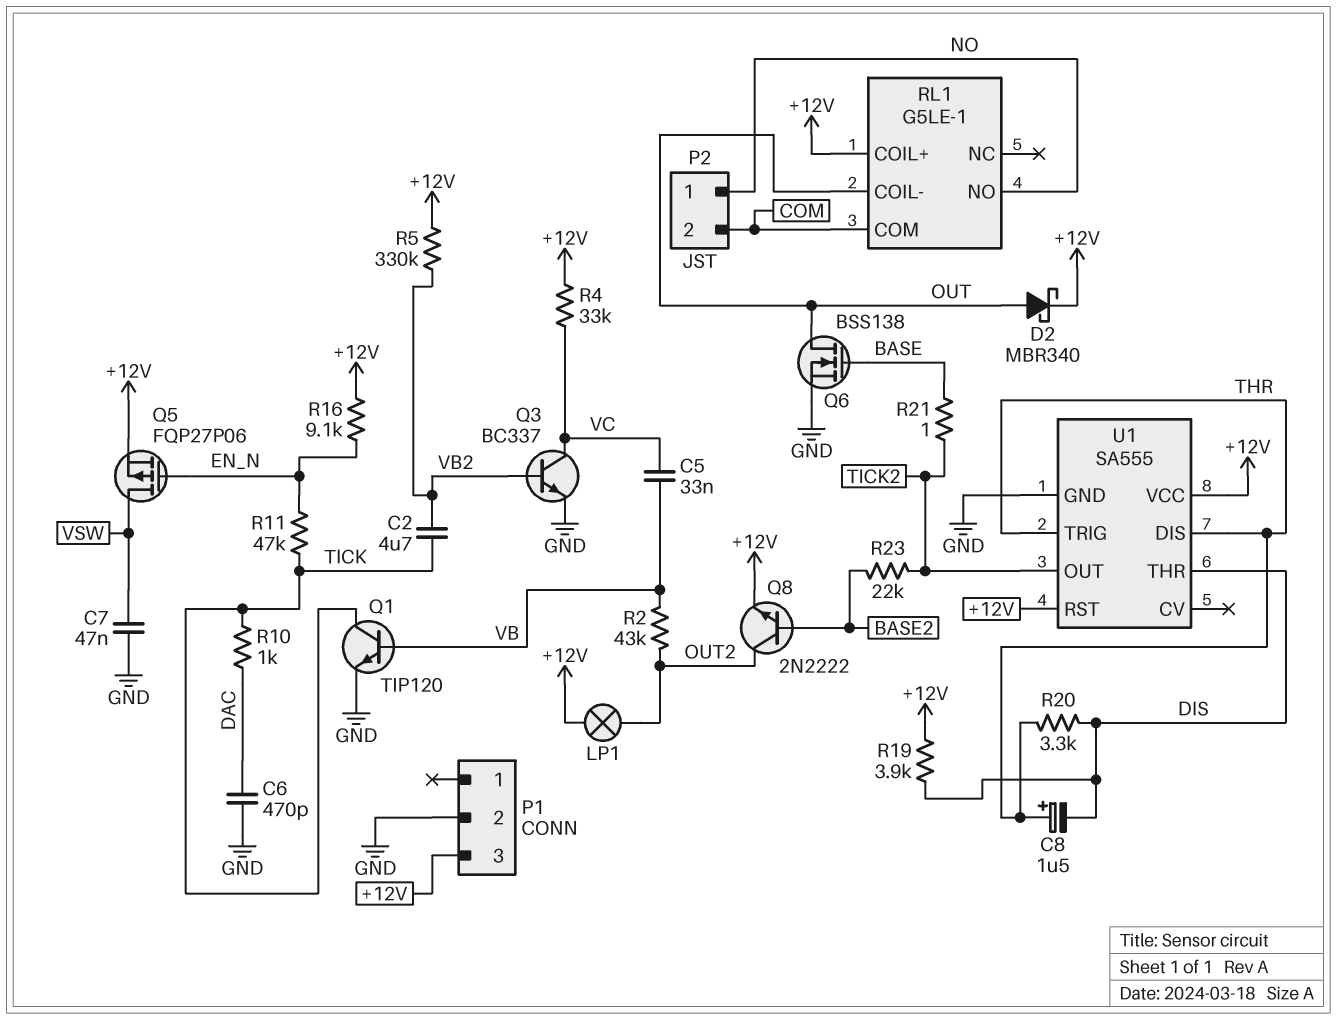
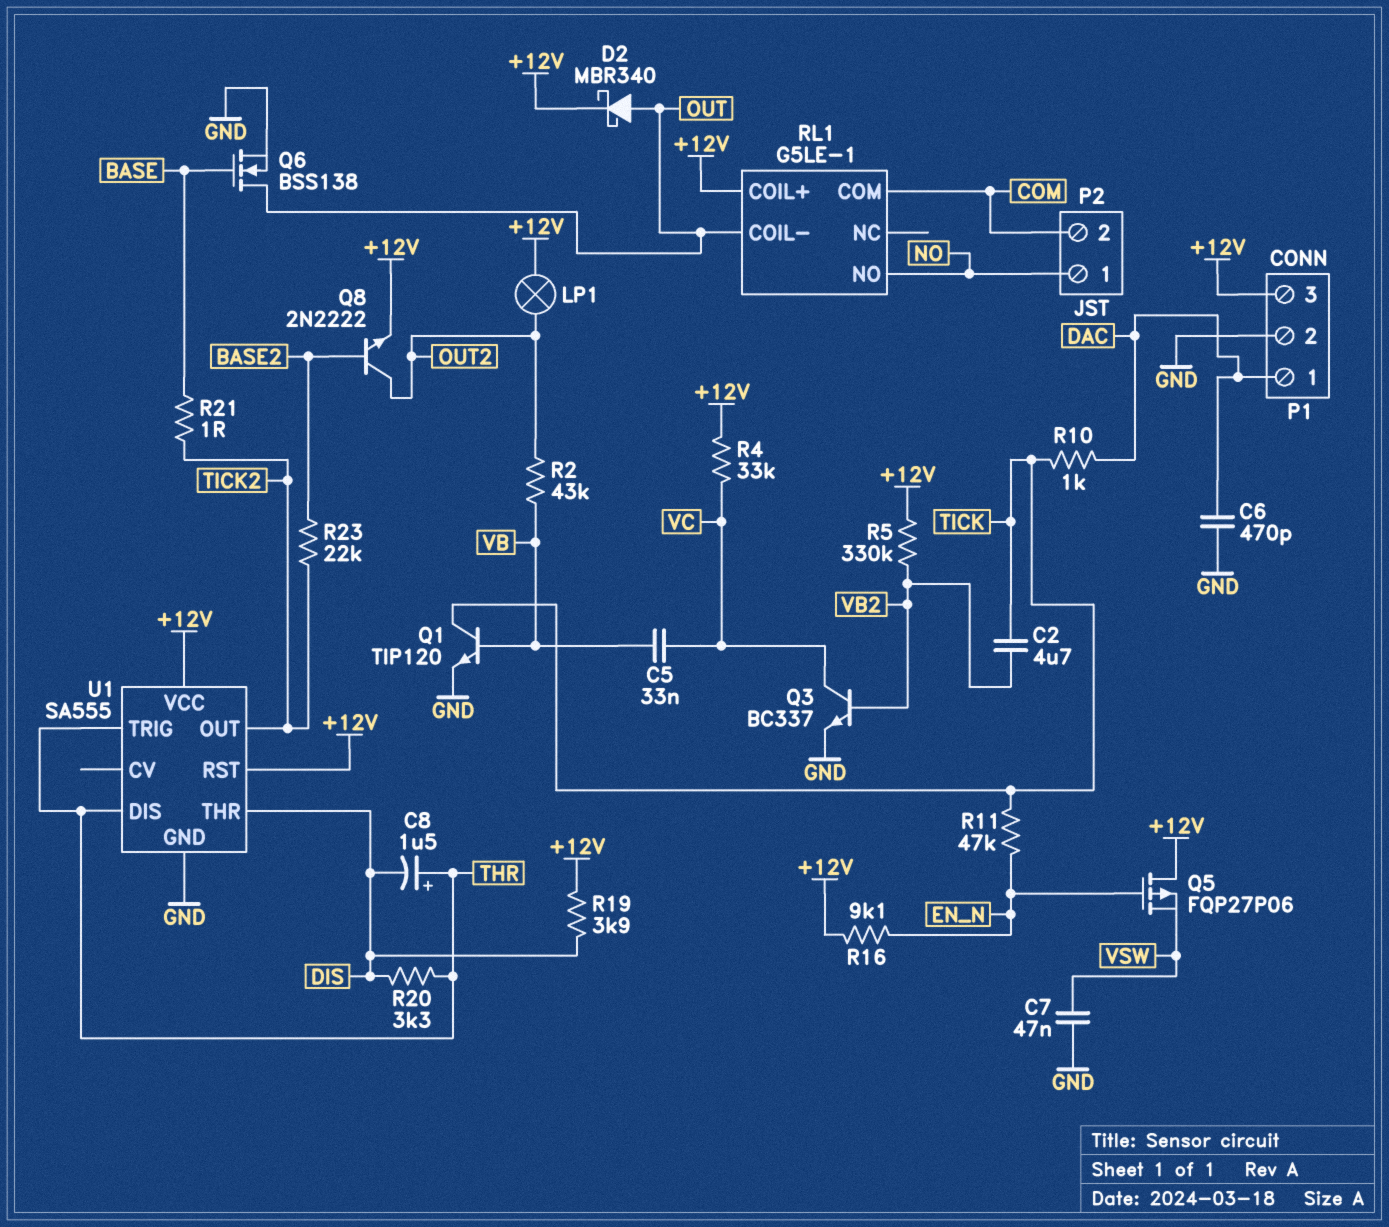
P1 pin 1: none -> DAC
Q5: PMOS FQP27P06 (G EN_N, D VSW, S +12V) -> PMOS FQP27P06 (G EN_N, D +12V, S VSW)

